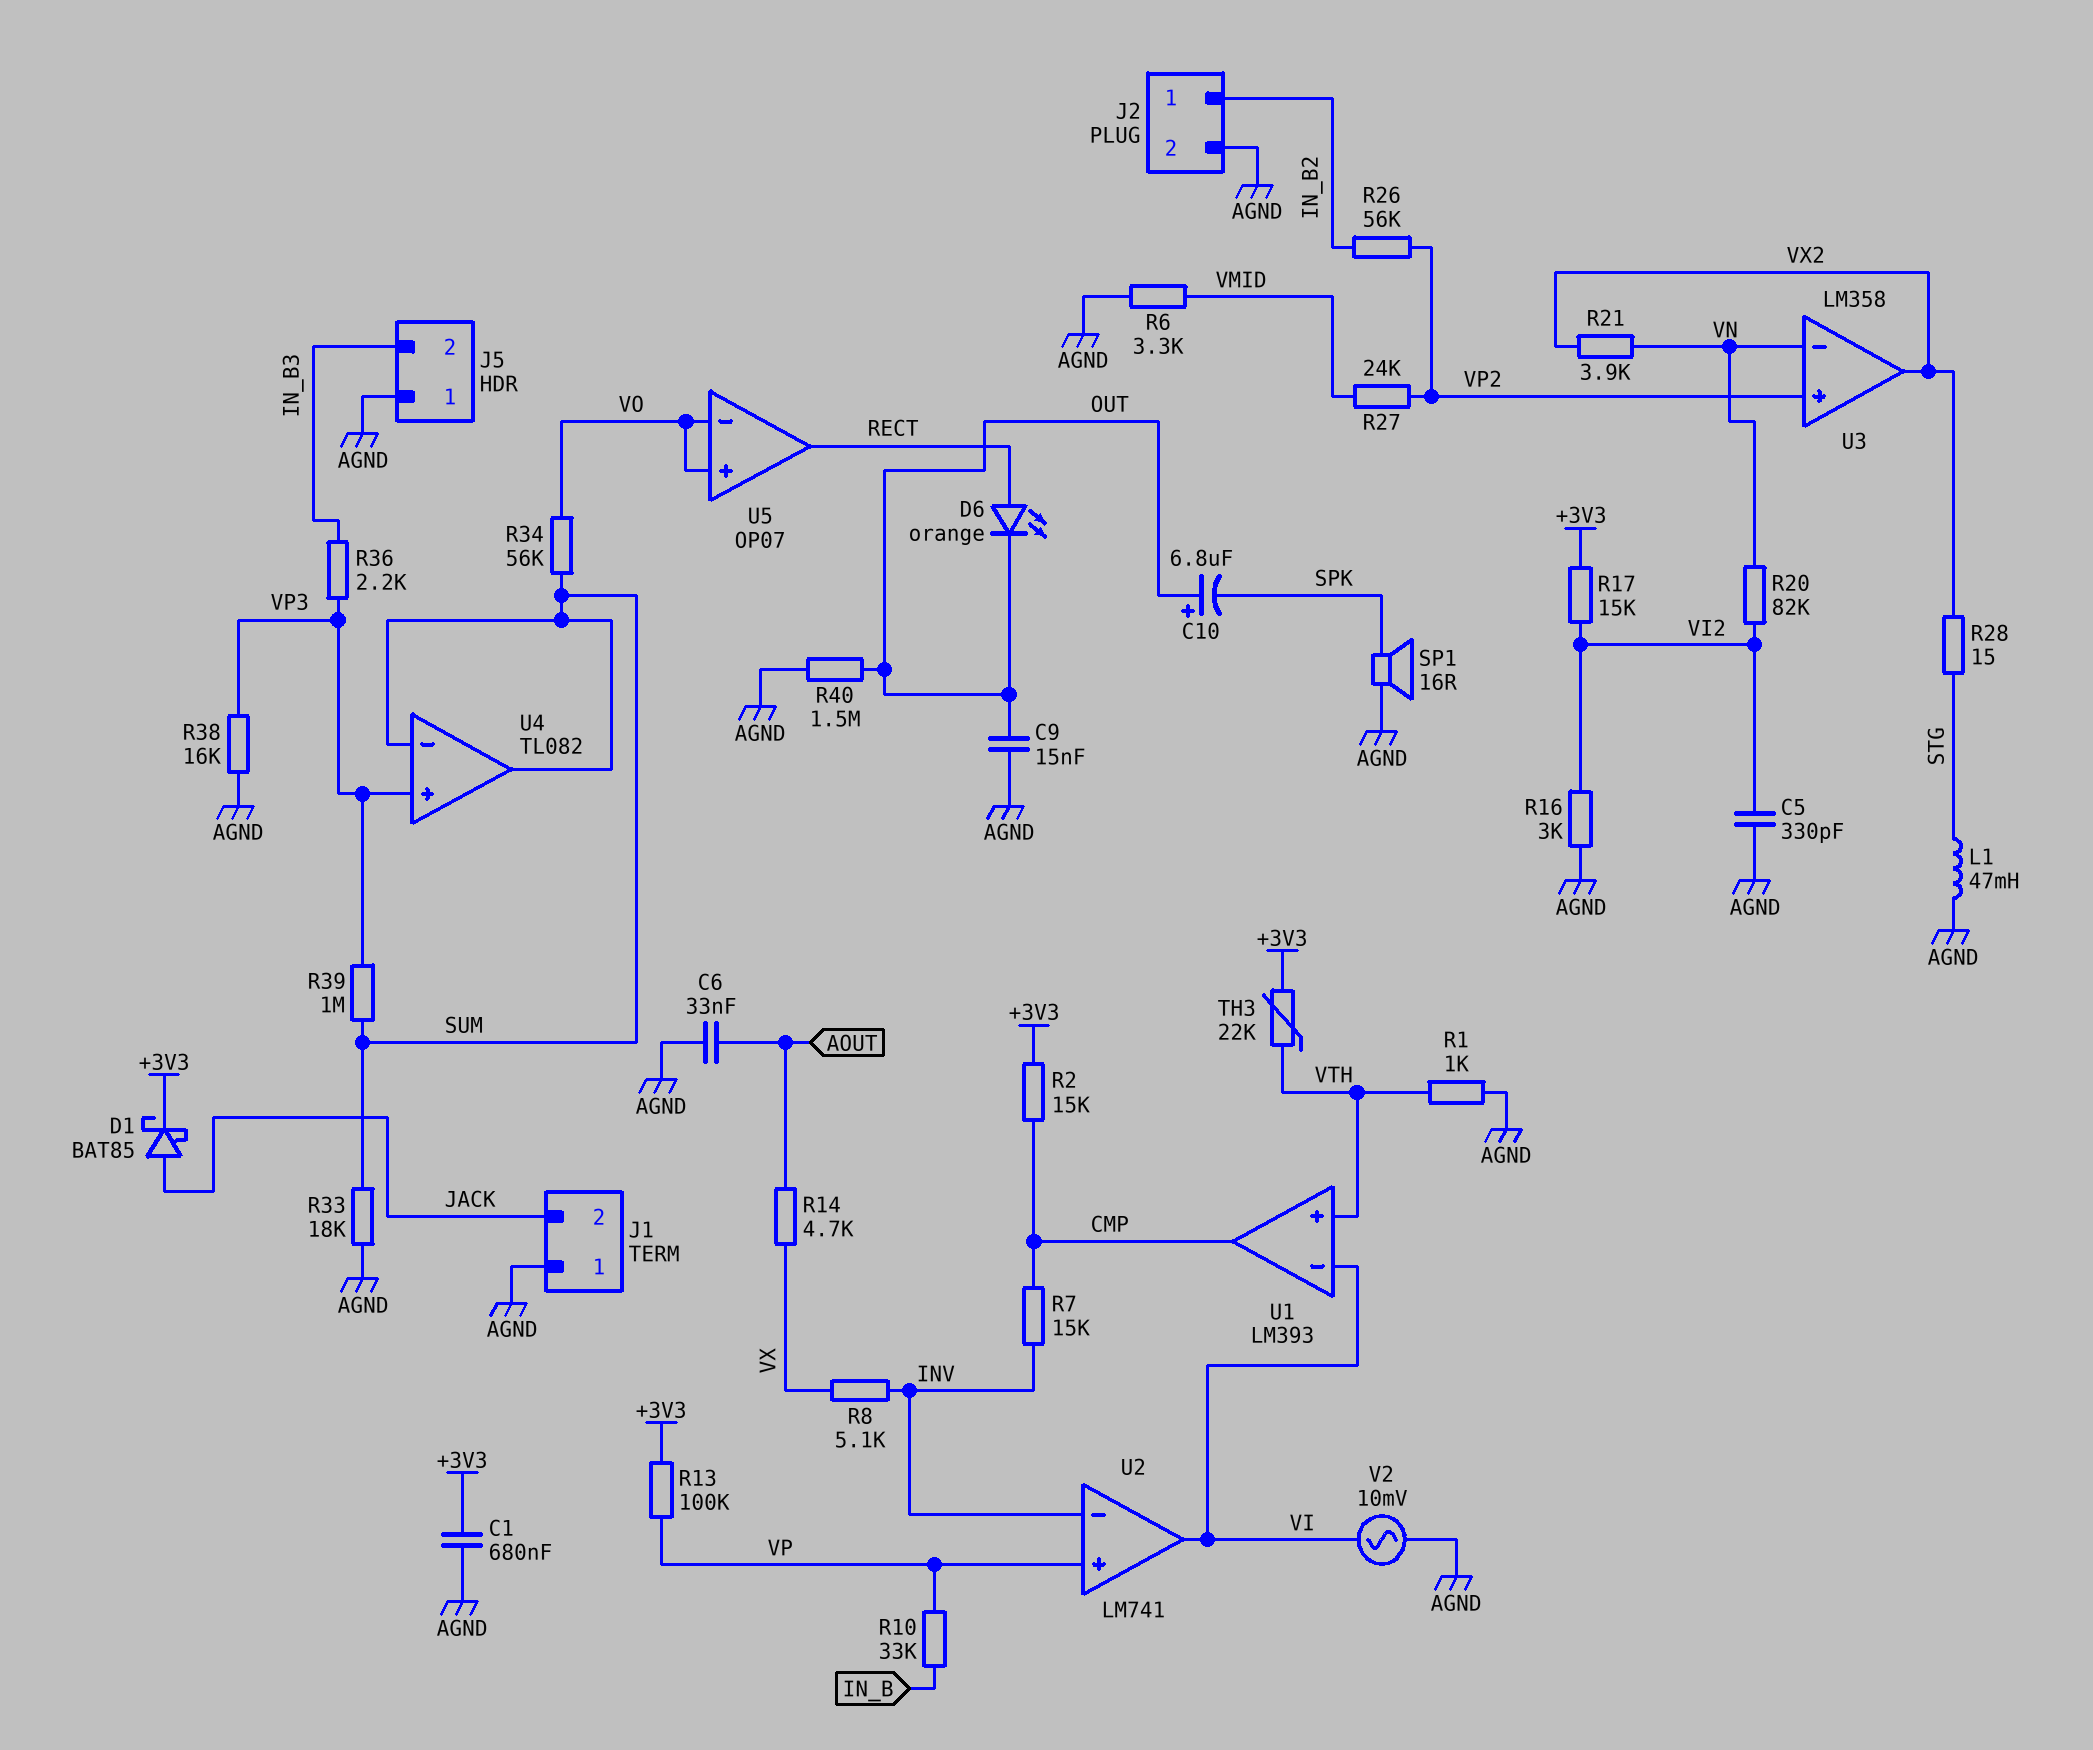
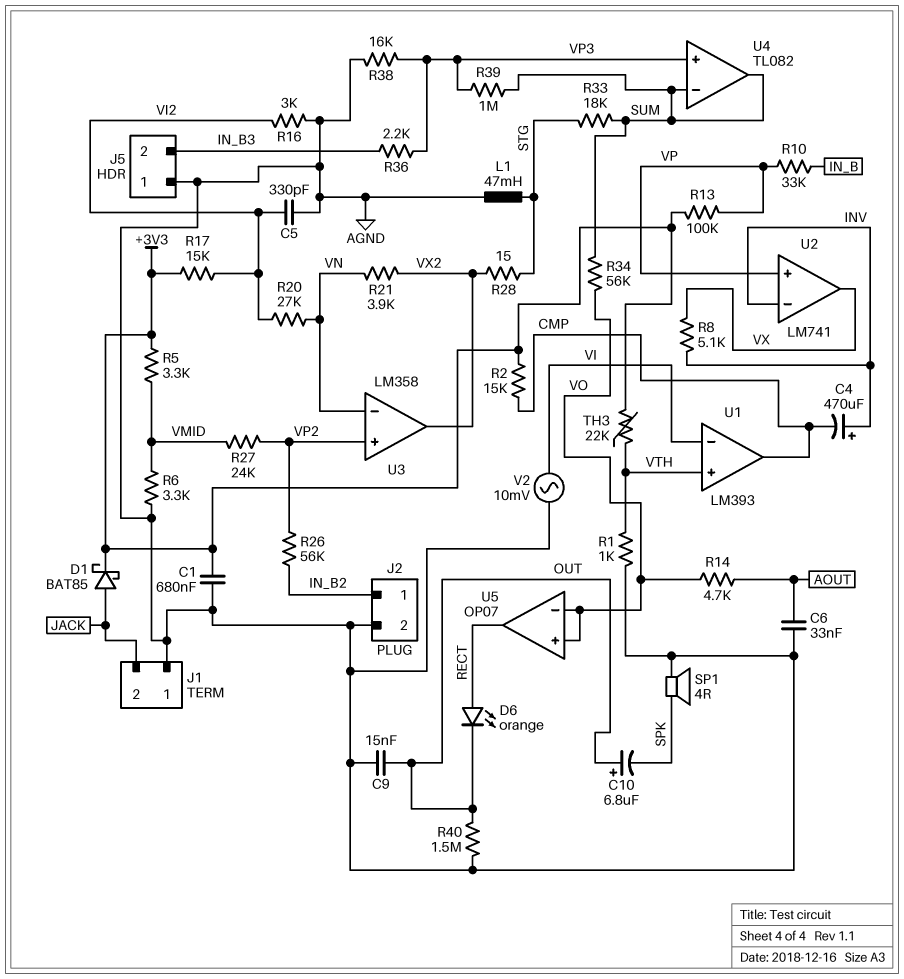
C4: none -> 470uF (plus INV, minus CMP)
R5: none -> 3.3k (+3V3, VMID)
R7: 15k (CMP, INV) -> none
R14: 4.7k (AOUT, VX) -> 4.7k (AOUT, VO)
R20: 82k (VI2, VN) -> 27k (VI2, VN)
R33: 18k (AGND, SUM) -> 18k (STG, SUM)
SP1: speaker 16R (AGND, SPK) -> speaker 4R (AGND, SPK)
U2 pin out: VI -> VX

